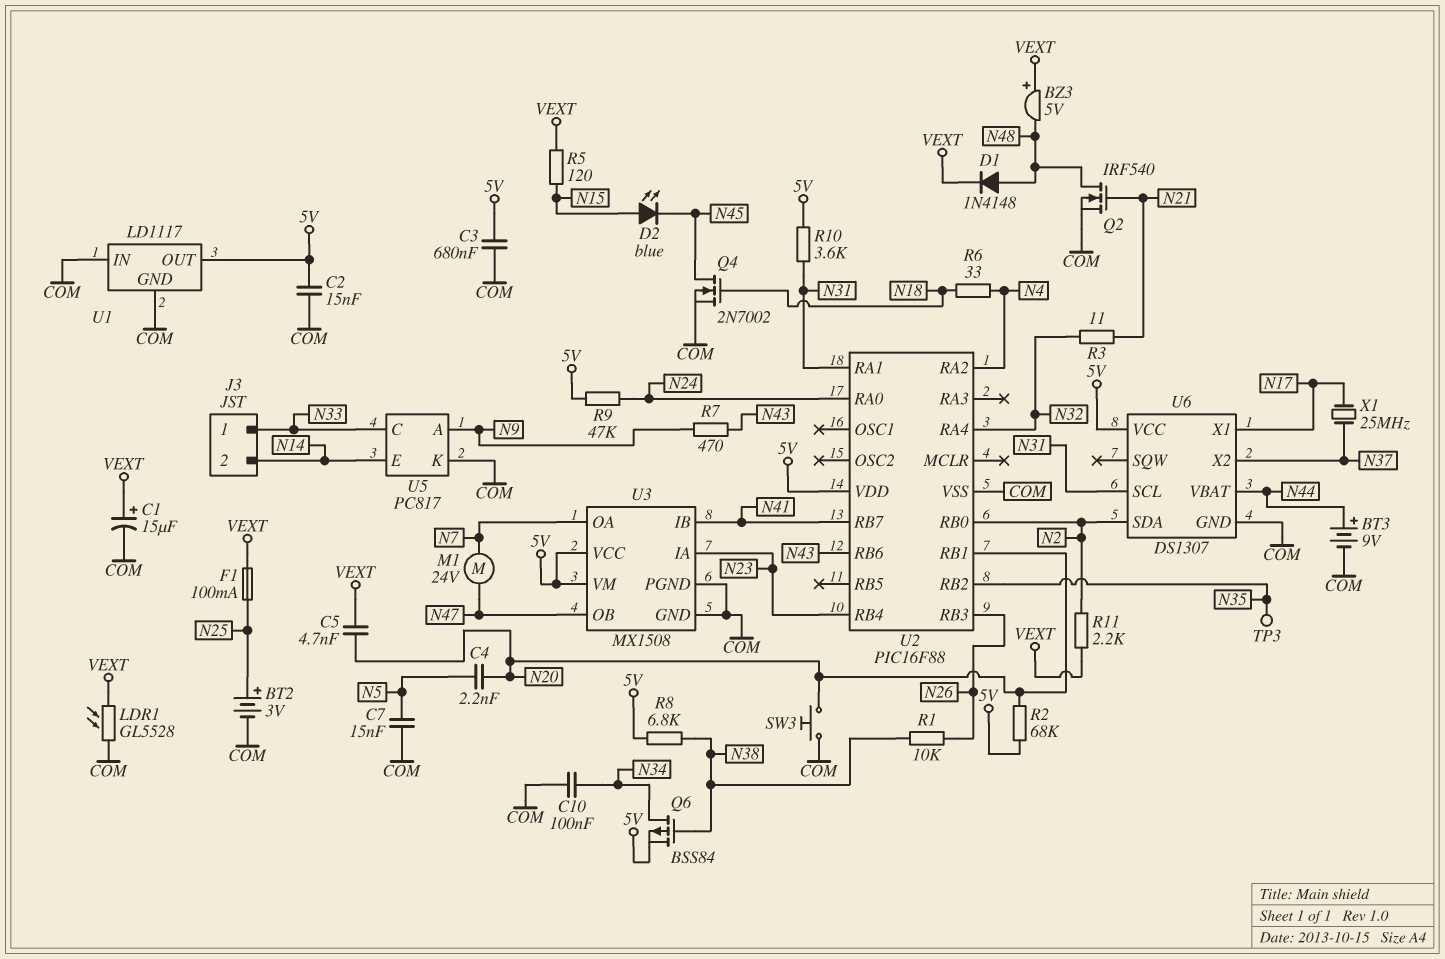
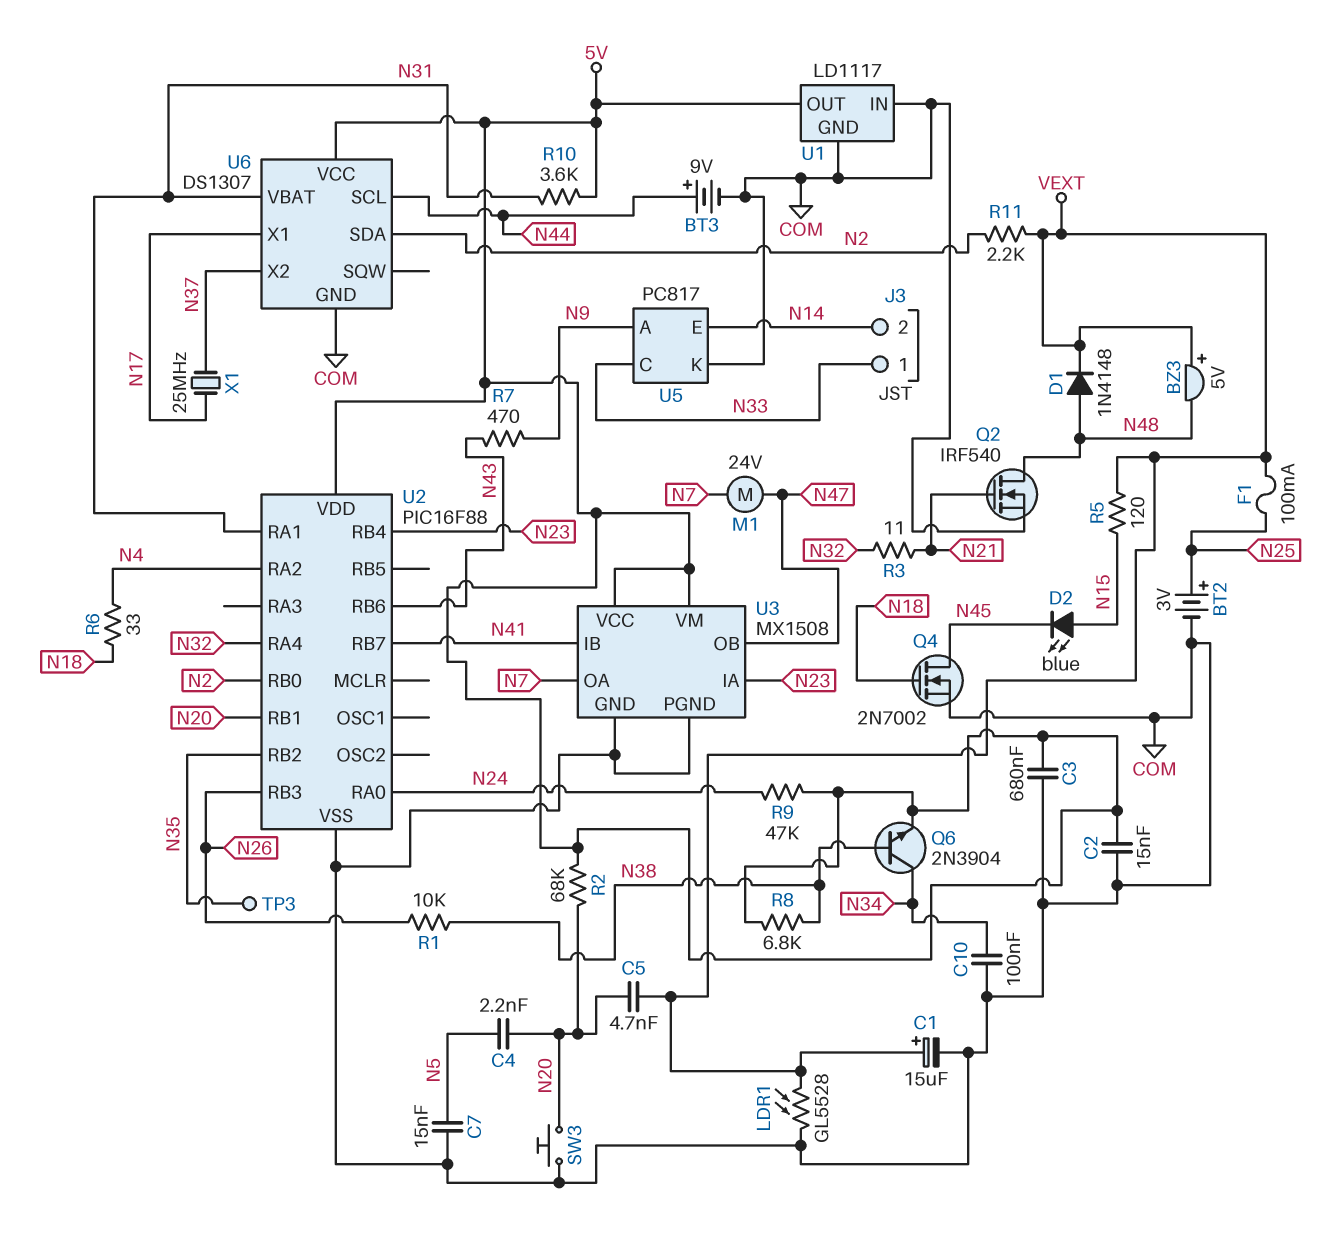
Q6: PMOS BSS84 (G N38, D N34, S 5V) -> NPN 2N3904 (B N38, C N34, E 5V)
U6 pin SCL: N31 -> N44
U6 pin VBAT: N44 -> N31

